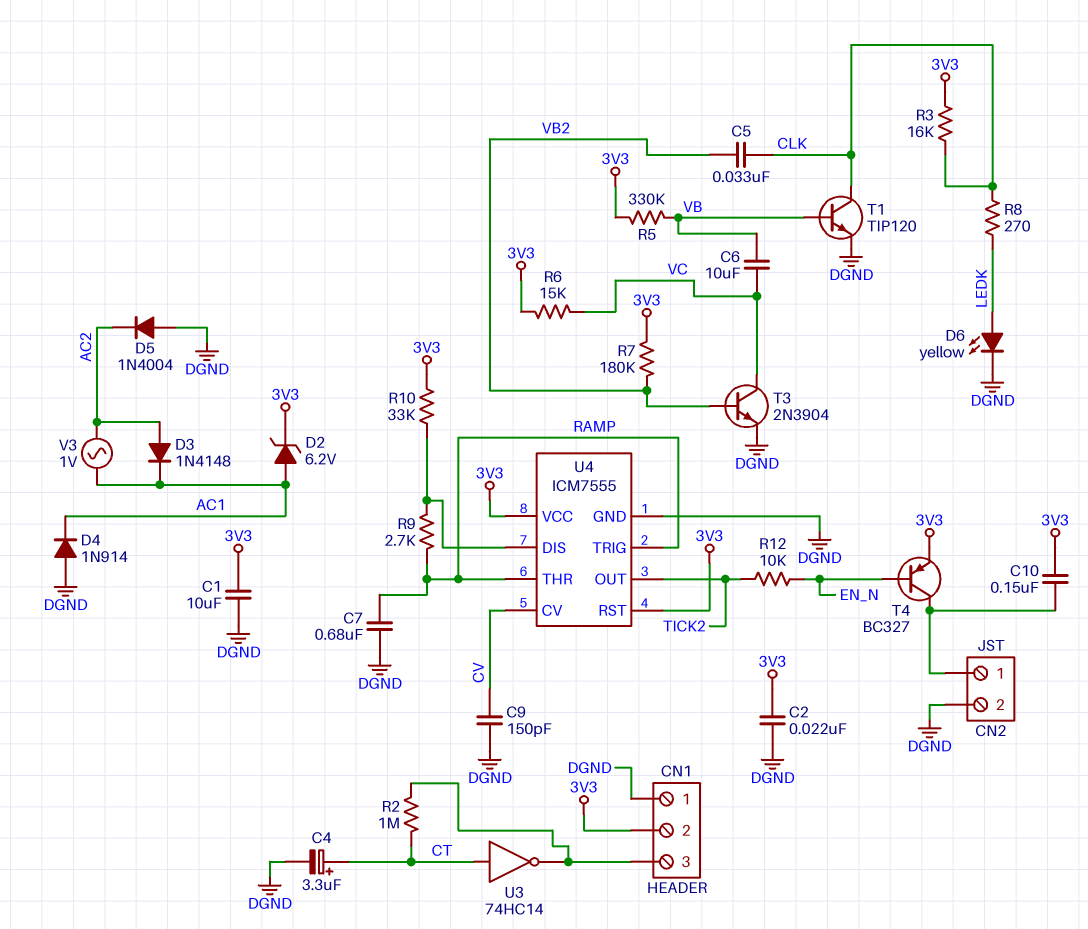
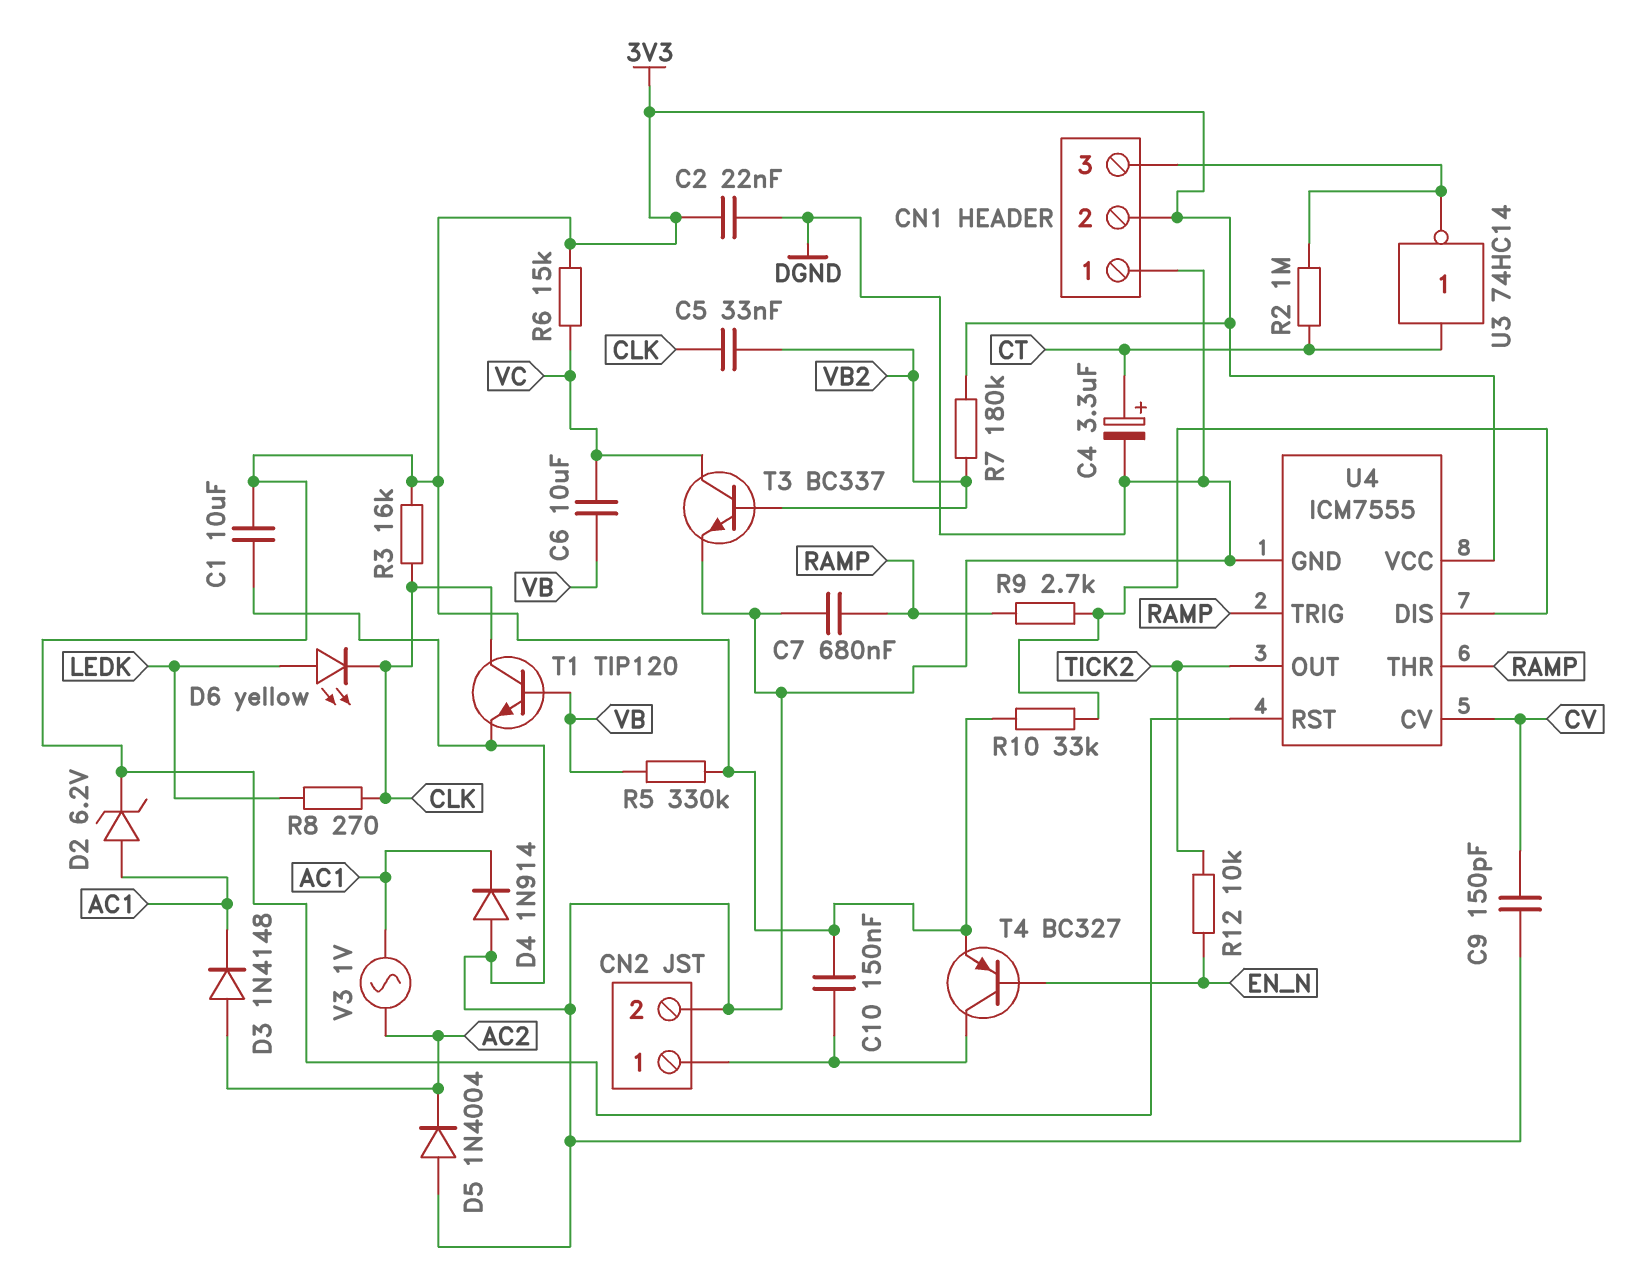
D6: LED yellow (A LEDK, K DGND) -> LED yellow (A LEDK, K CLK)
T3: NPN 2N3904 (B VB2, C VC, E DGND) -> NPN BC337 (B VB2, C VC, E DGND)

